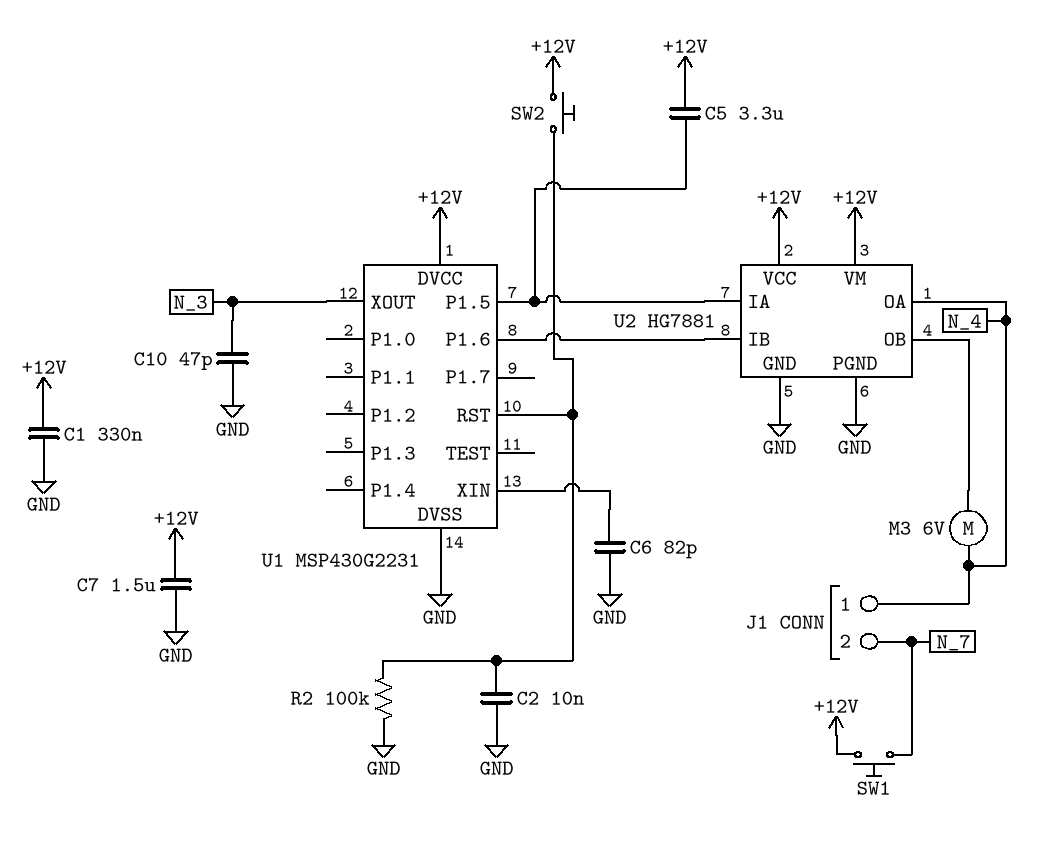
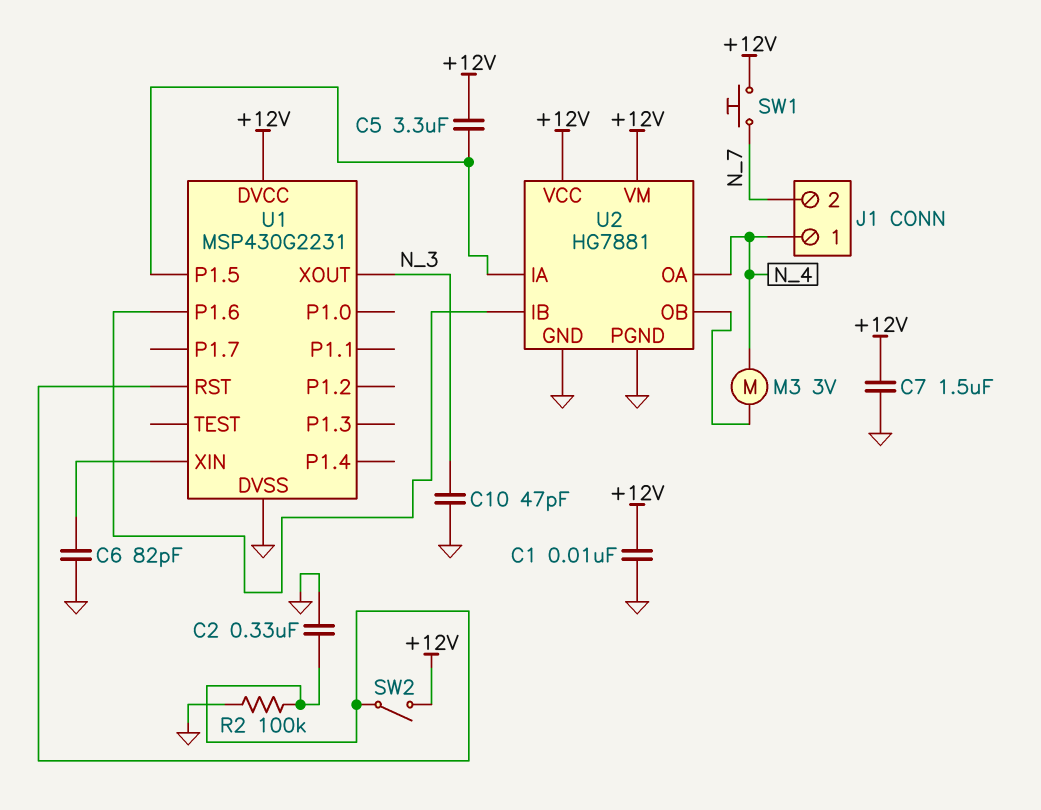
C1: 330nF (+12V, GND) -> 10nF (+12V, GND)
C2: 10nF (GND, U1/RST) -> 330nF (GND, U1/RST)
M3: motor 6V (N_4, U2/OB) -> motor 3V (N_4, U2/OB)
SW2: button (+12V, U1/RST) -> switch (+12V, U1/RST)

